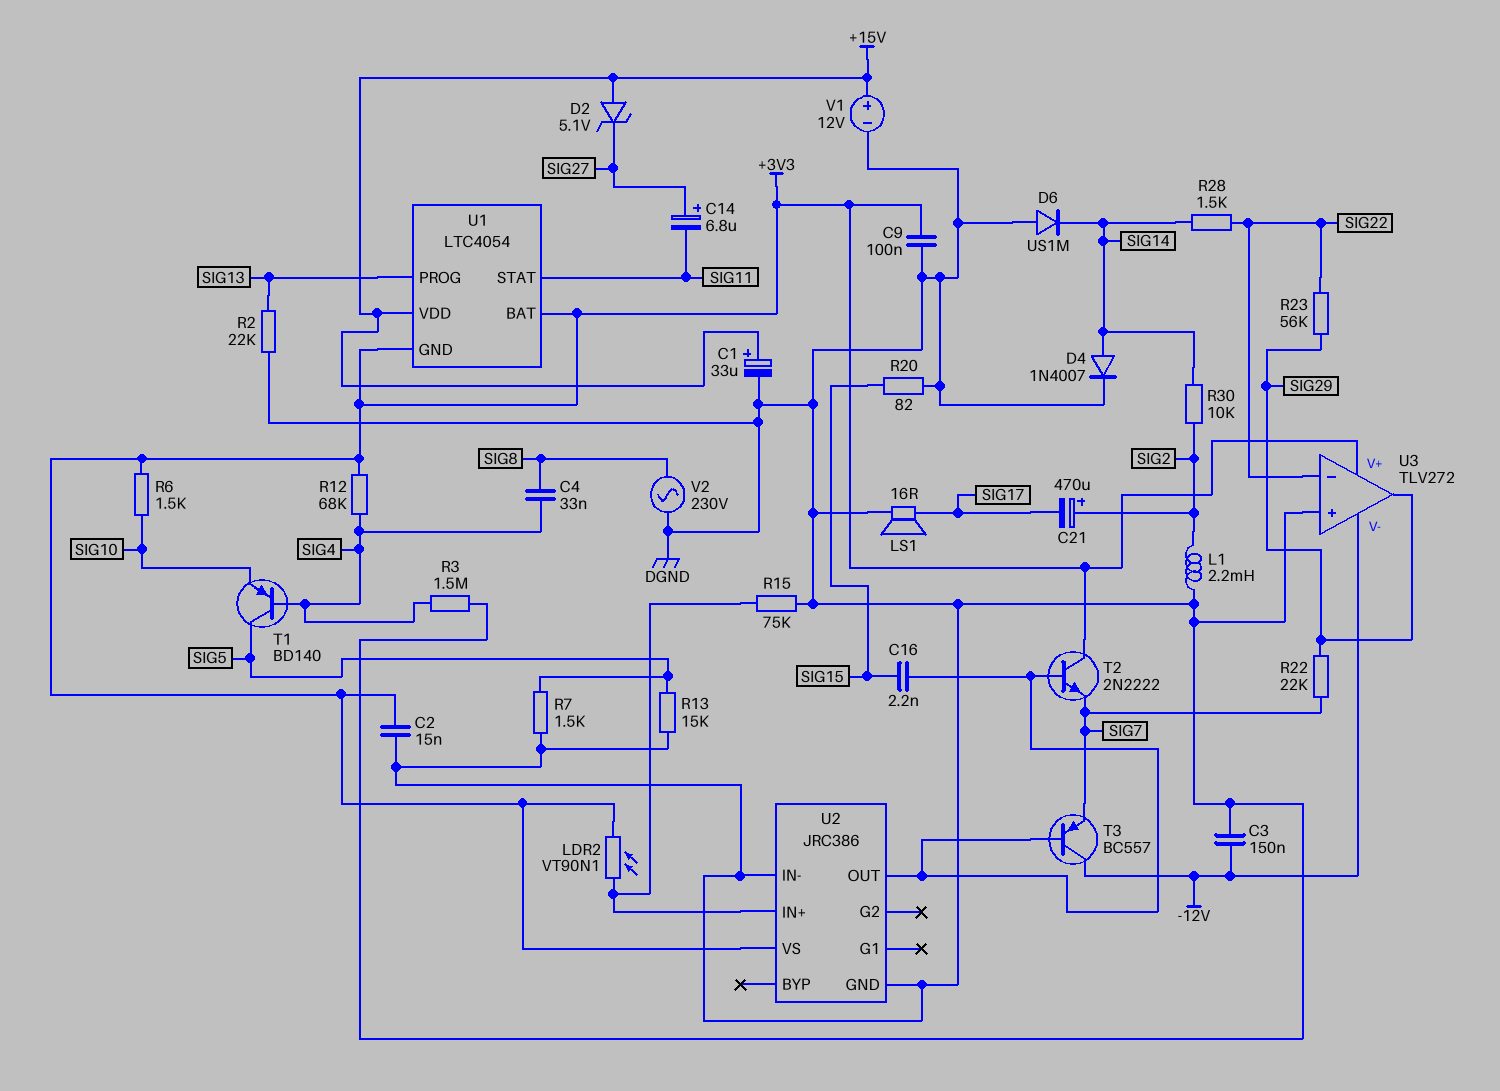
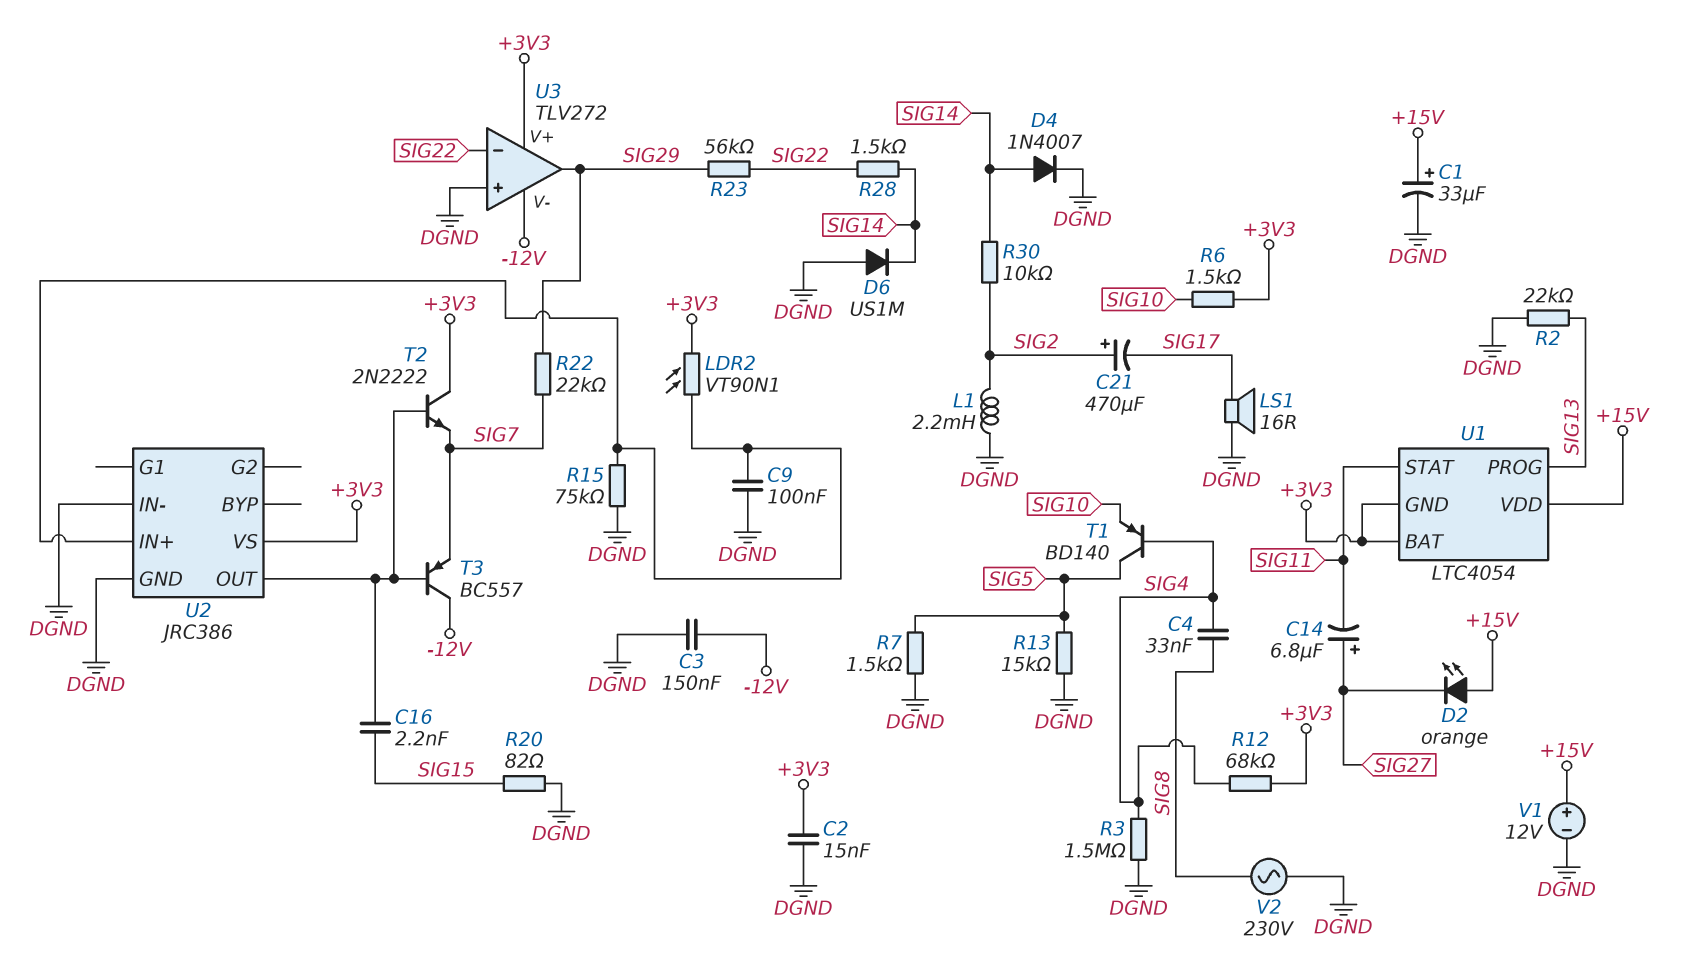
C9: 100nF (+3V3, DGND) -> 100nF (DGND, U2/IN+)
D2: zener 5.1V (A +15V, K SIG27) -> LED orange (A +15V, K SIG27)

